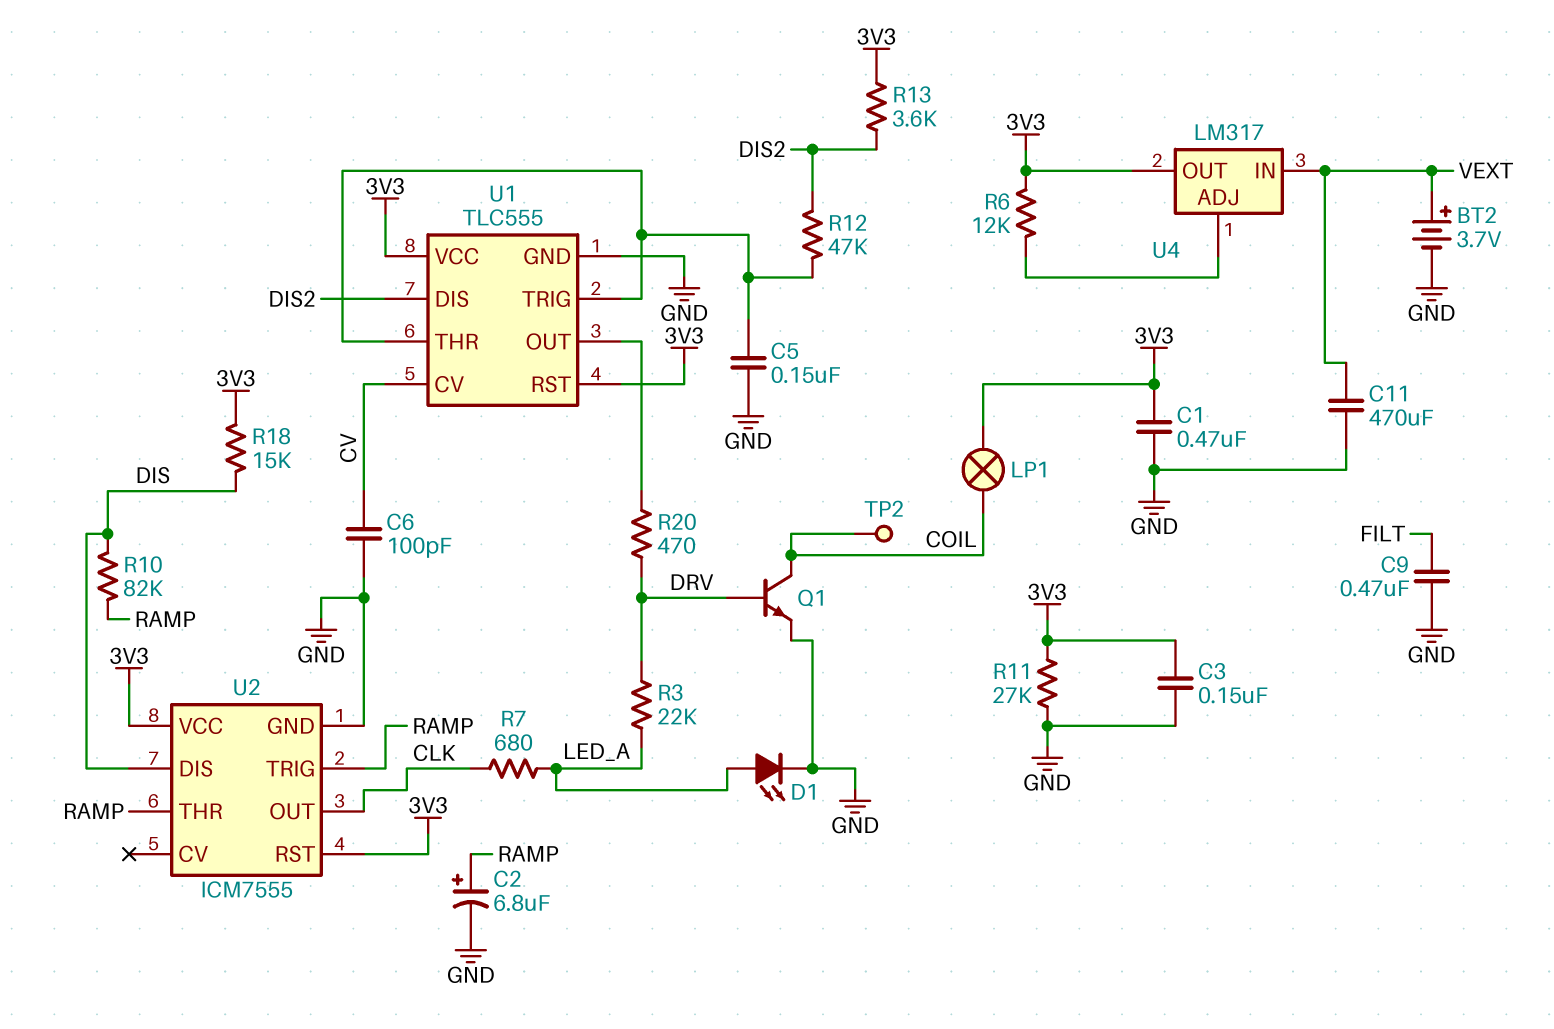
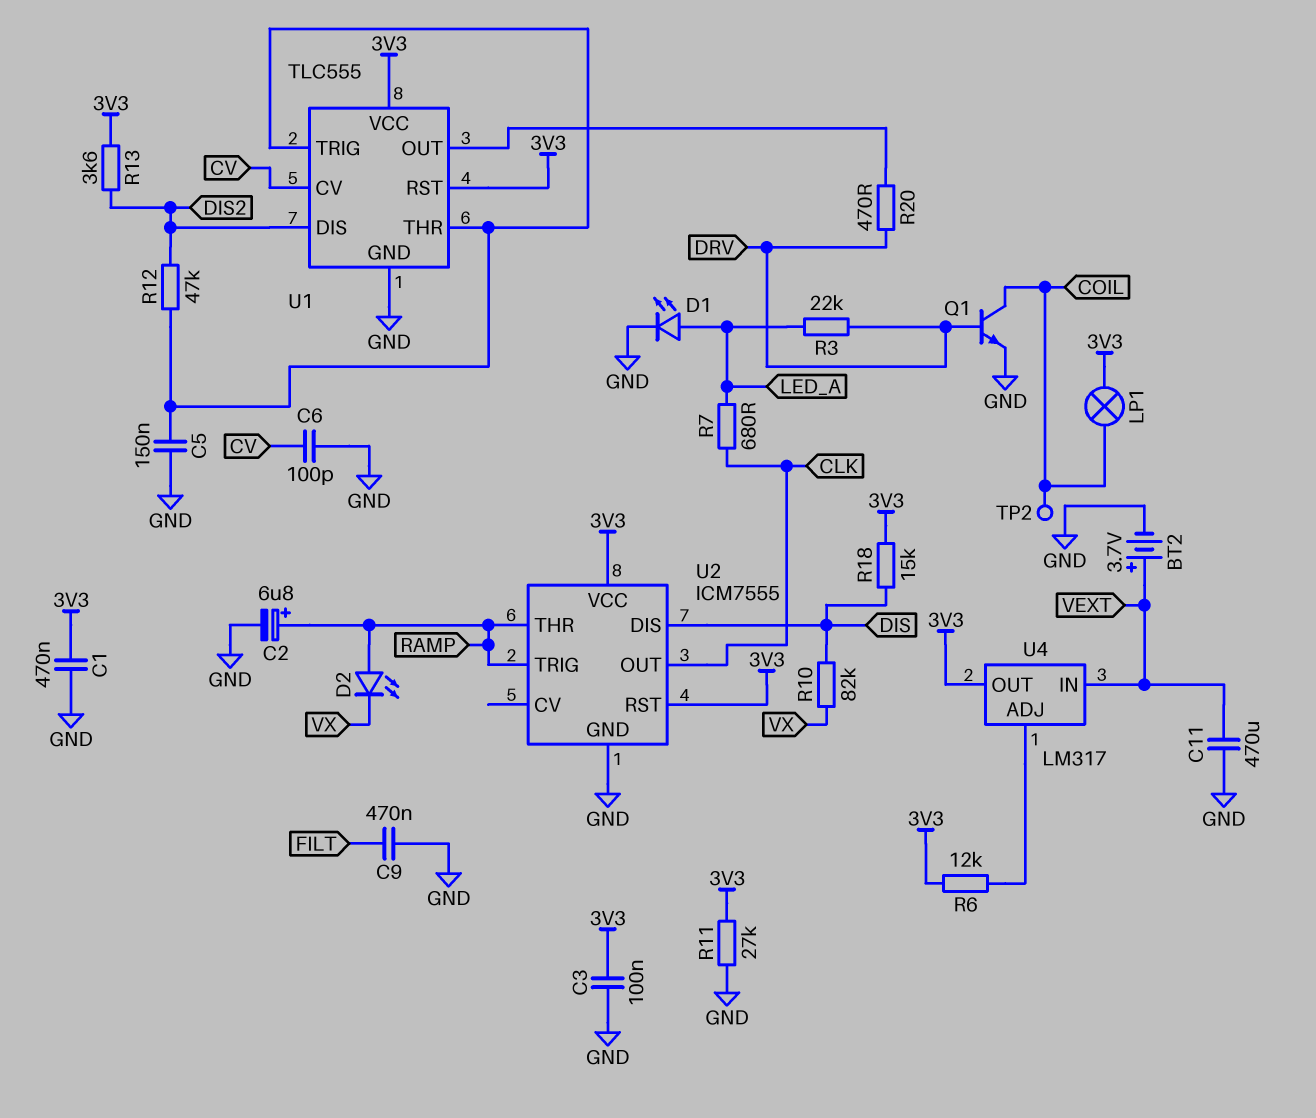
C3: 150nF (3V3, GND) -> 100nF (3V3, GND)
D2: none -> LED (A RAMP, K VX)
R10: 82k (DIS, RAMP) -> 82k (DIS, VX)

